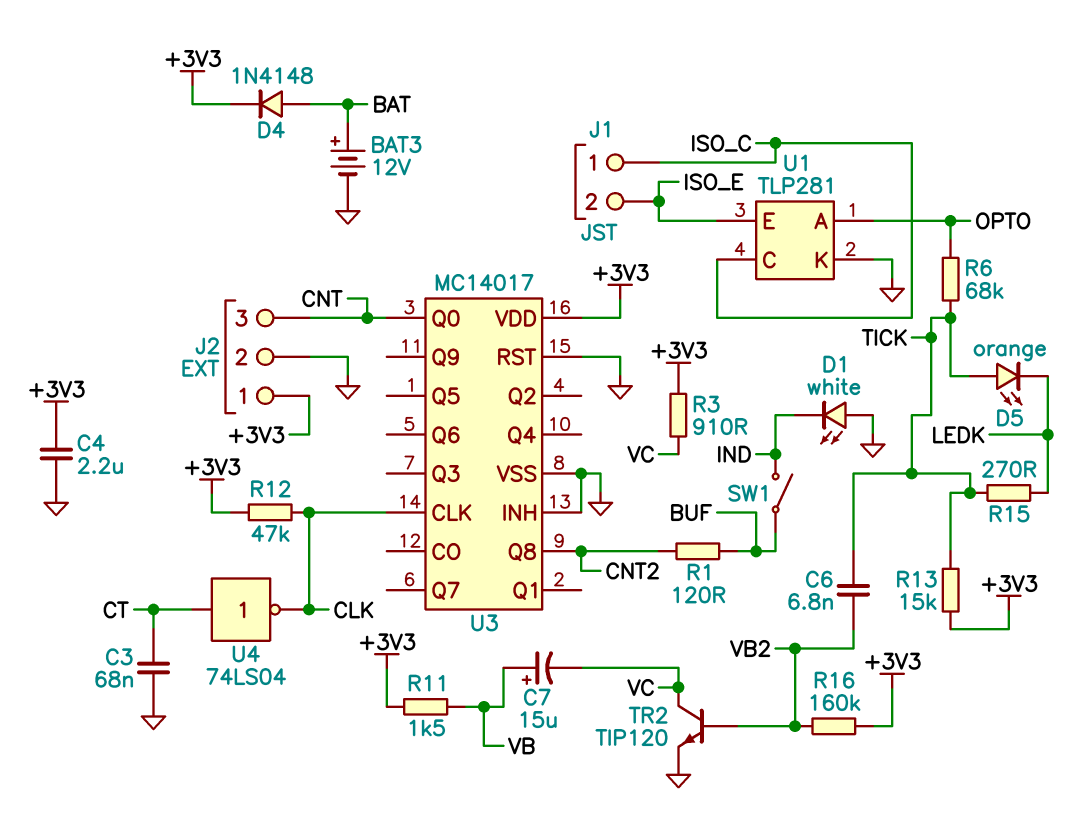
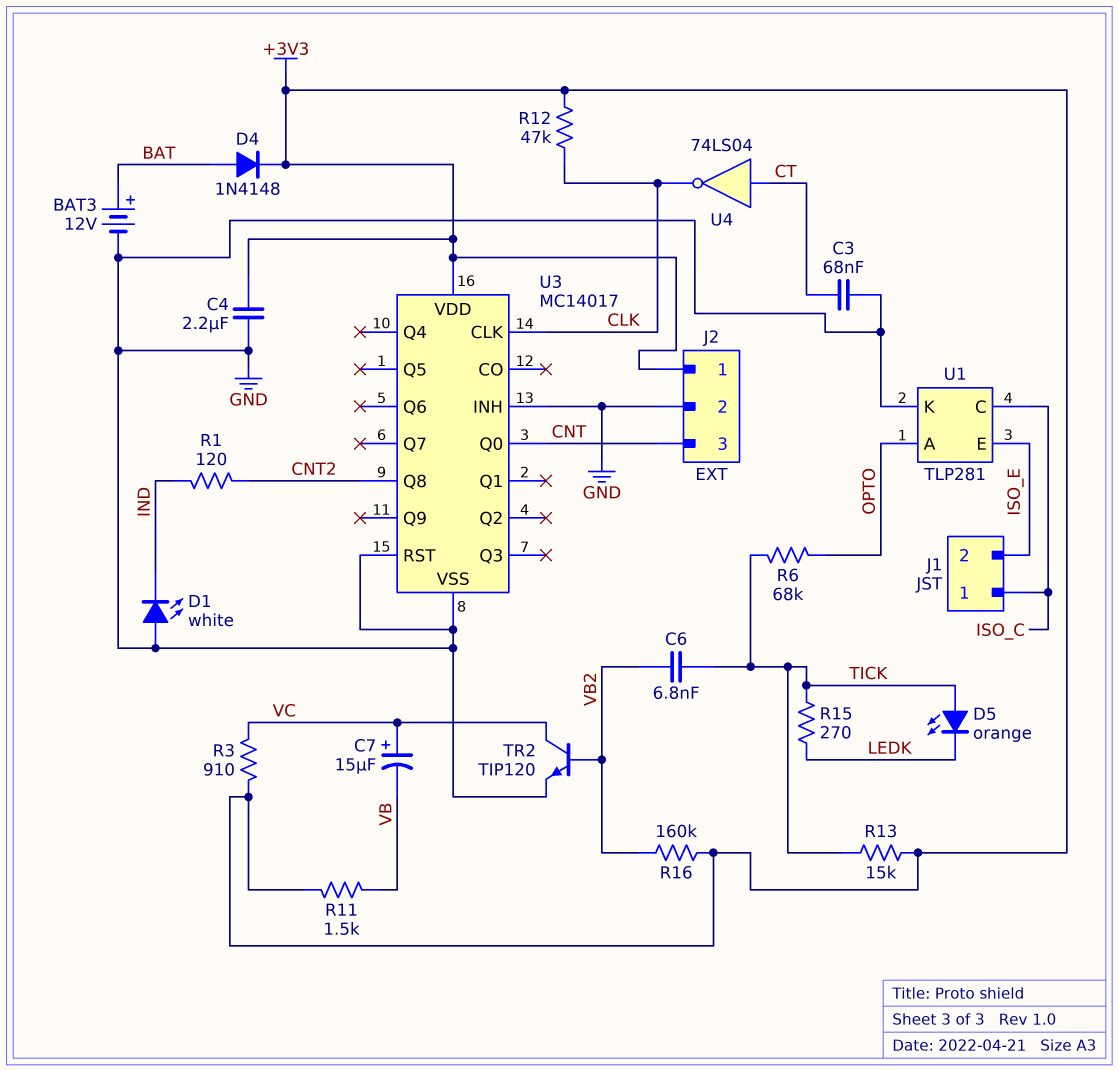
C7: 15uF (plus VB, minus VC) -> 15uF (plus VC, minus VB)
R1: 120 (BUF, CNT2) -> 120 (CNT2, IND)
SW1: switch (BUF, IND) -> none

